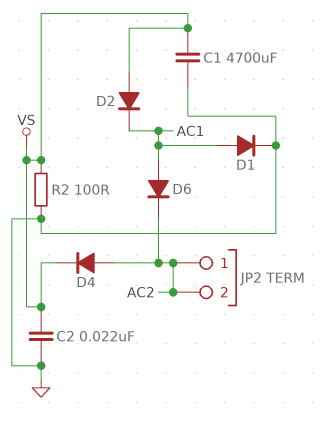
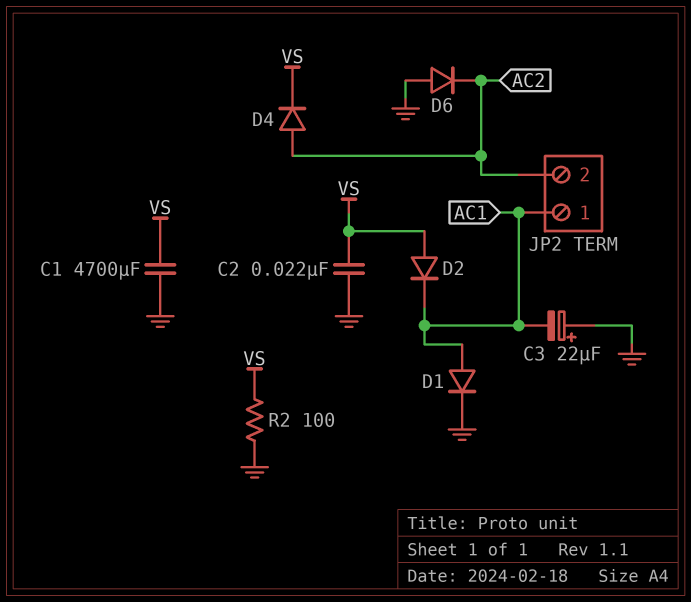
C3: none -> 22uF (plus GND, minus AC1)
D6: diode (A AC1, K AC2) -> diode (A GND, K AC2)
JP2 pin 1: AC2 -> AC1

